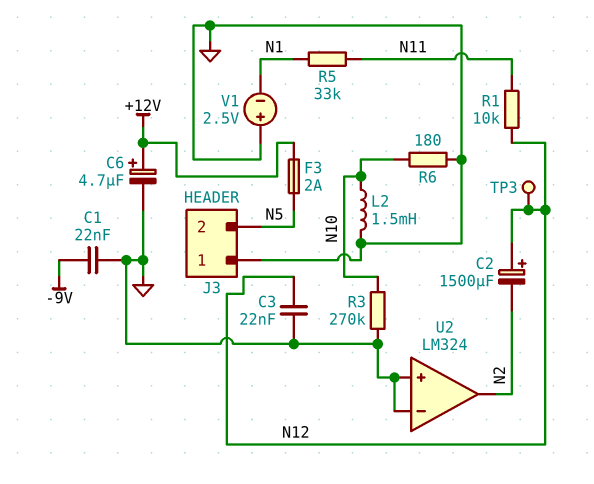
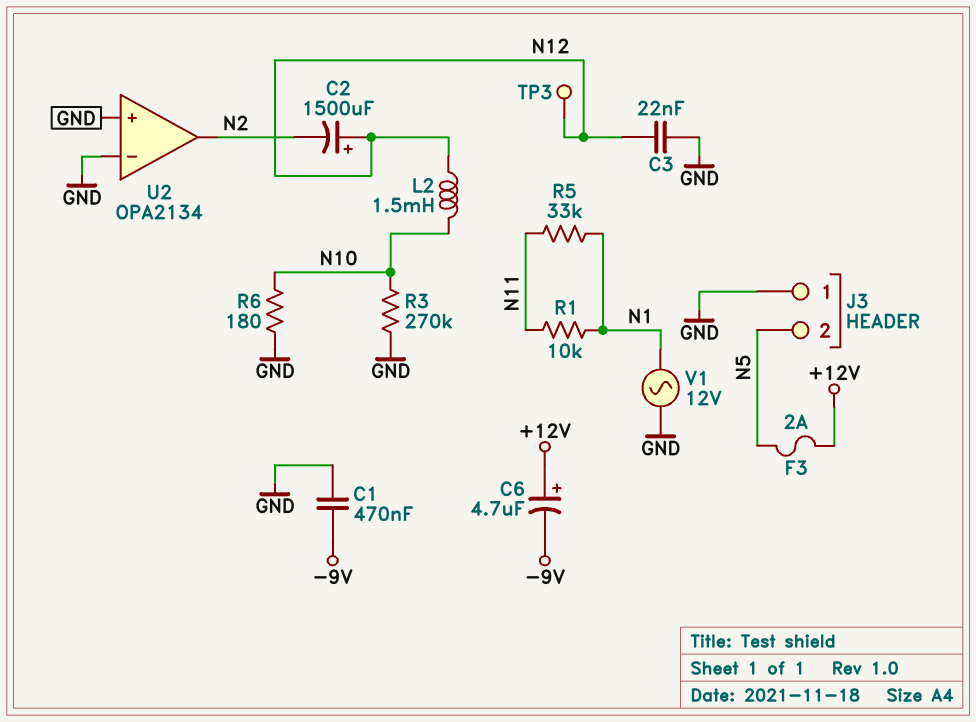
C1: 22nF (-9V, GND) -> 470nF (-9V, GND)
C6: 4.7uF (plus +12V, minus GND) -> 4.7uF (plus +12V, minus -9V)
L2: 1.5mH (GND, N10) -> 1.5mH (N10, N12)
R1: 10k (N11, N12) -> 10k (N1, N11)
U2: LM324 -> OPA2134
V1: 2.5V (plus GND, minus N1) -> AC 12V (GND, N1)

